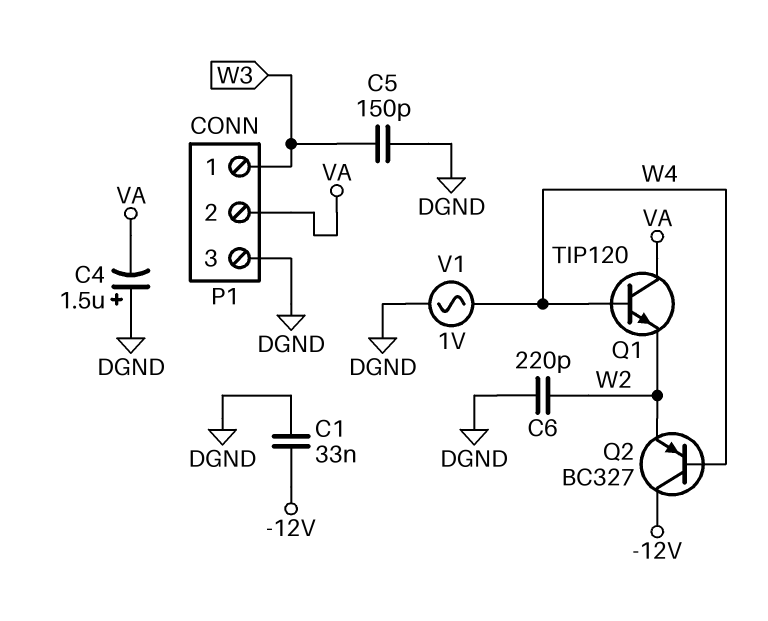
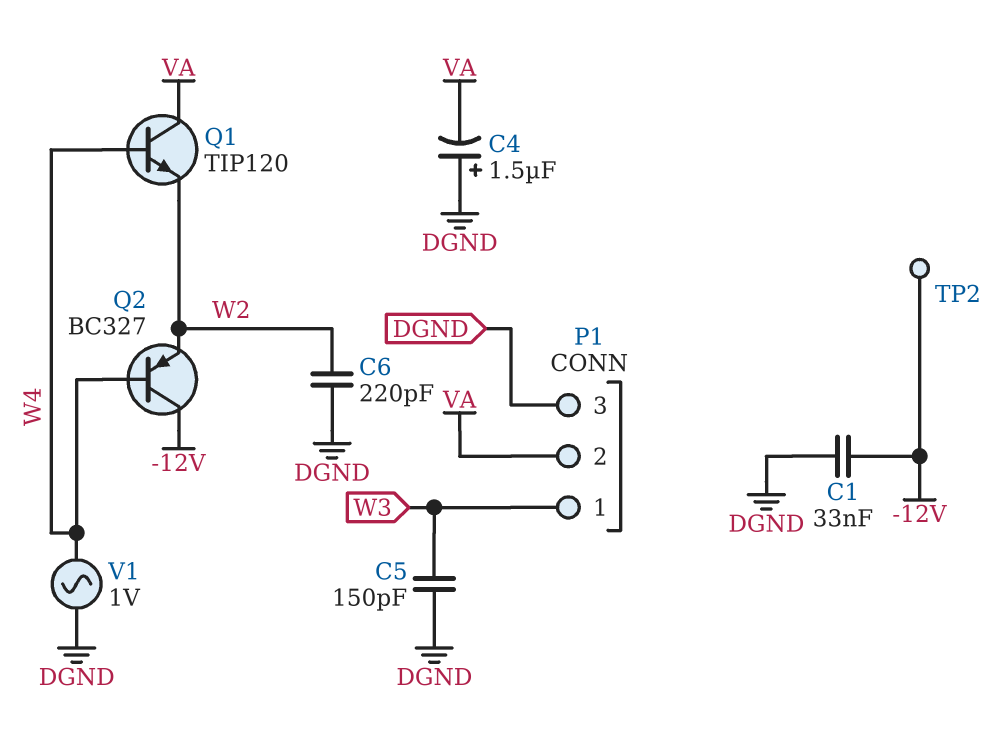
TP2: none -> test point (-12V)

